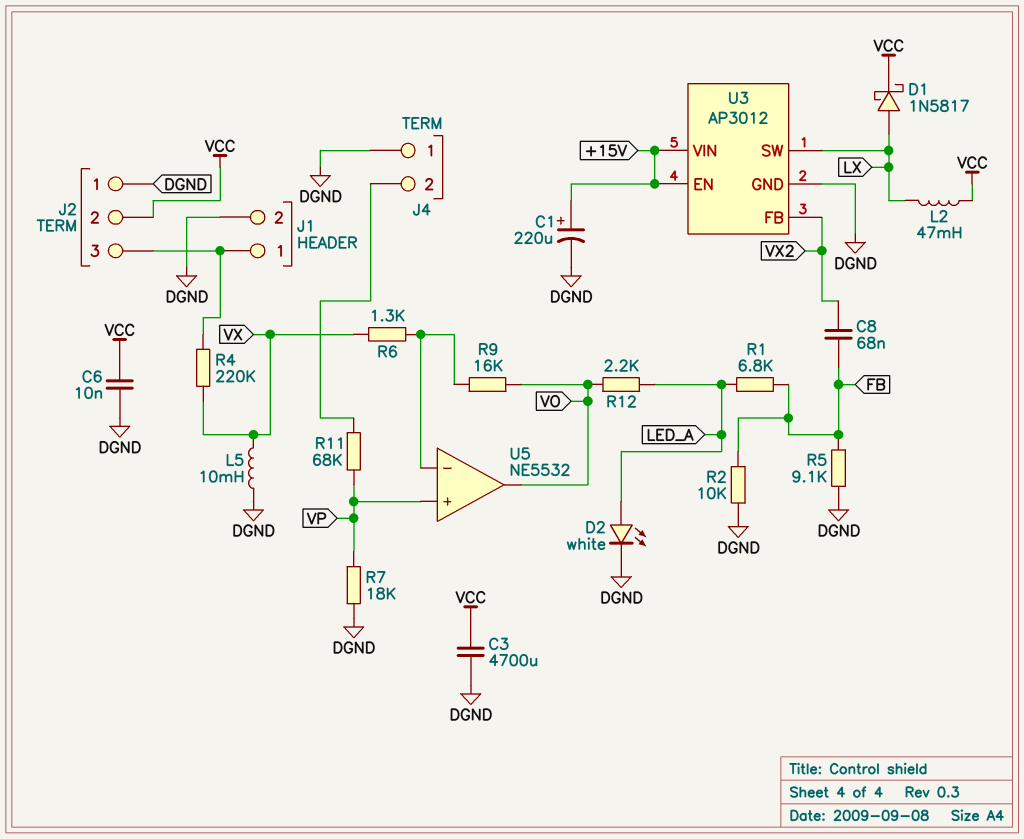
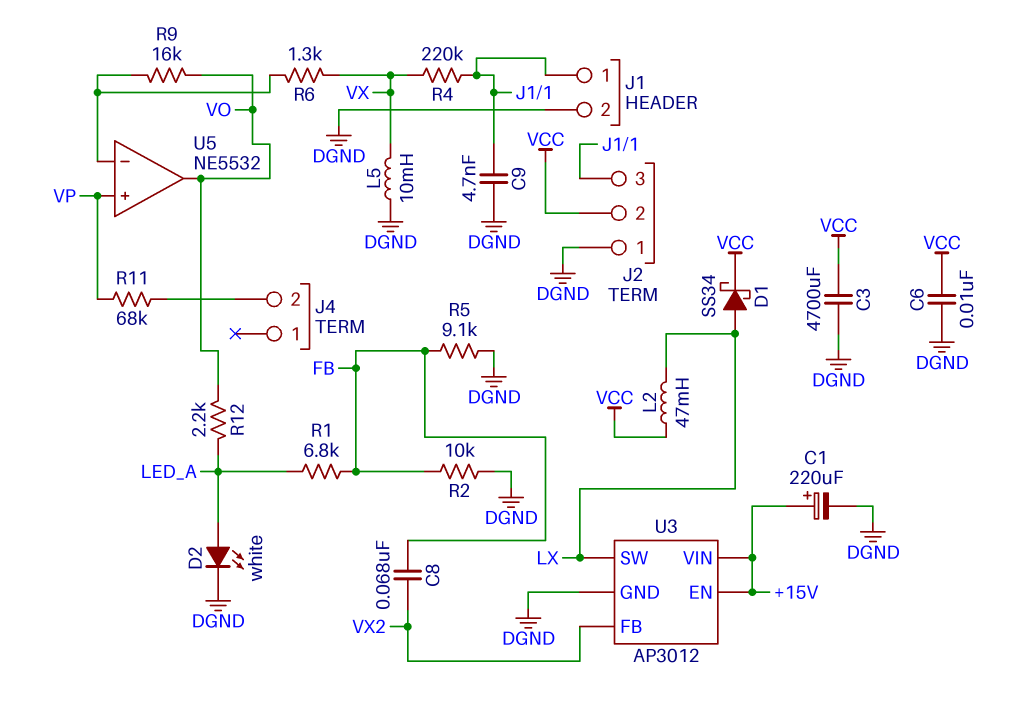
C9: none -> 4.7nF (DGND, J1/1)
D1: schottky 1N5817 (A LX, K VCC) -> schottky SS34 (A LX, K VCC)
J4 pin 1: DGND -> none
R7: 18k (DGND, VP) -> none

